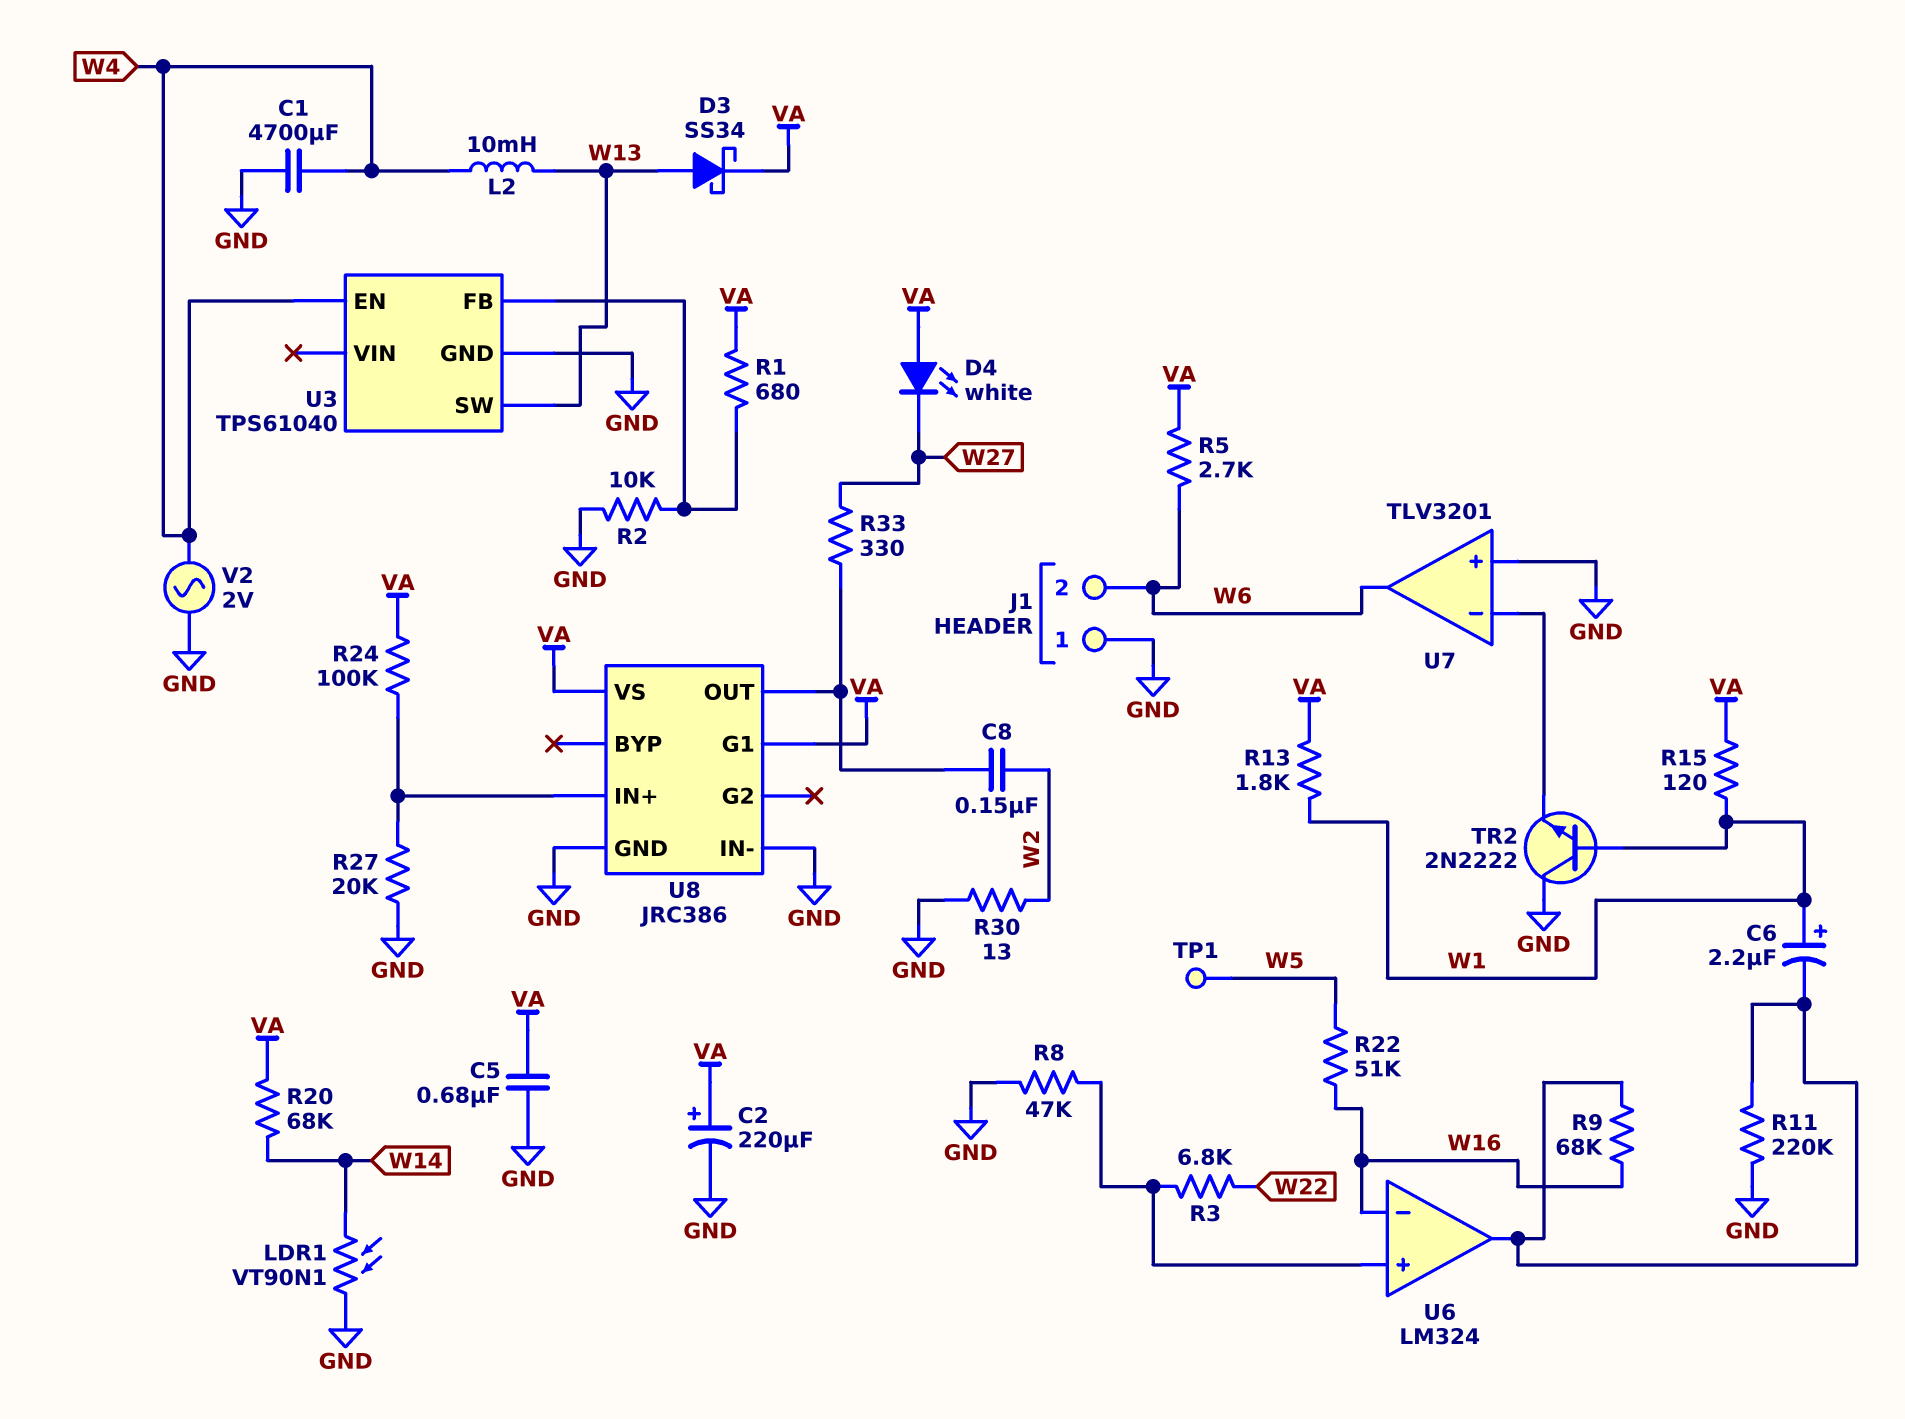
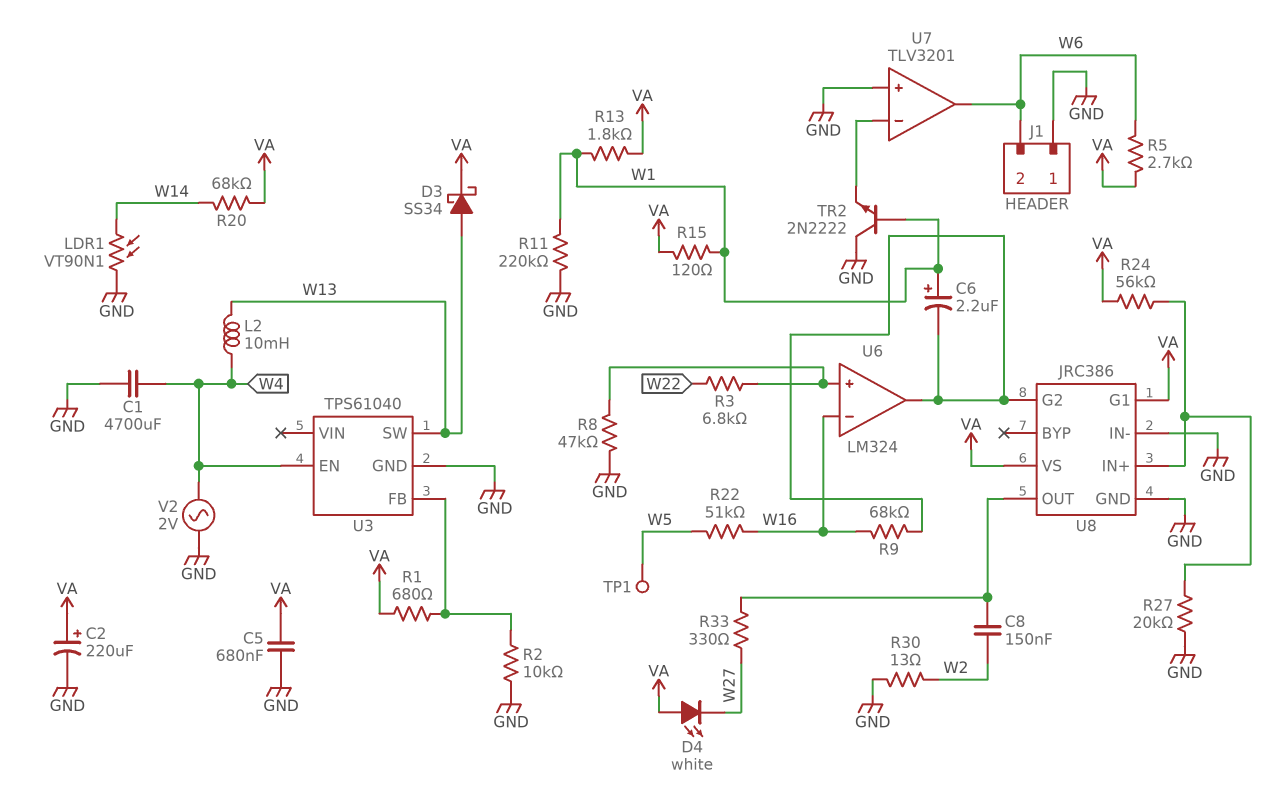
R11: 220k (GND, U6/out) -> 220k (GND, W1)
R24: 100k (U8/IN+, VA) -> 56k (U8/IN+, VA)
U8 pin G2: none -> U6/out

